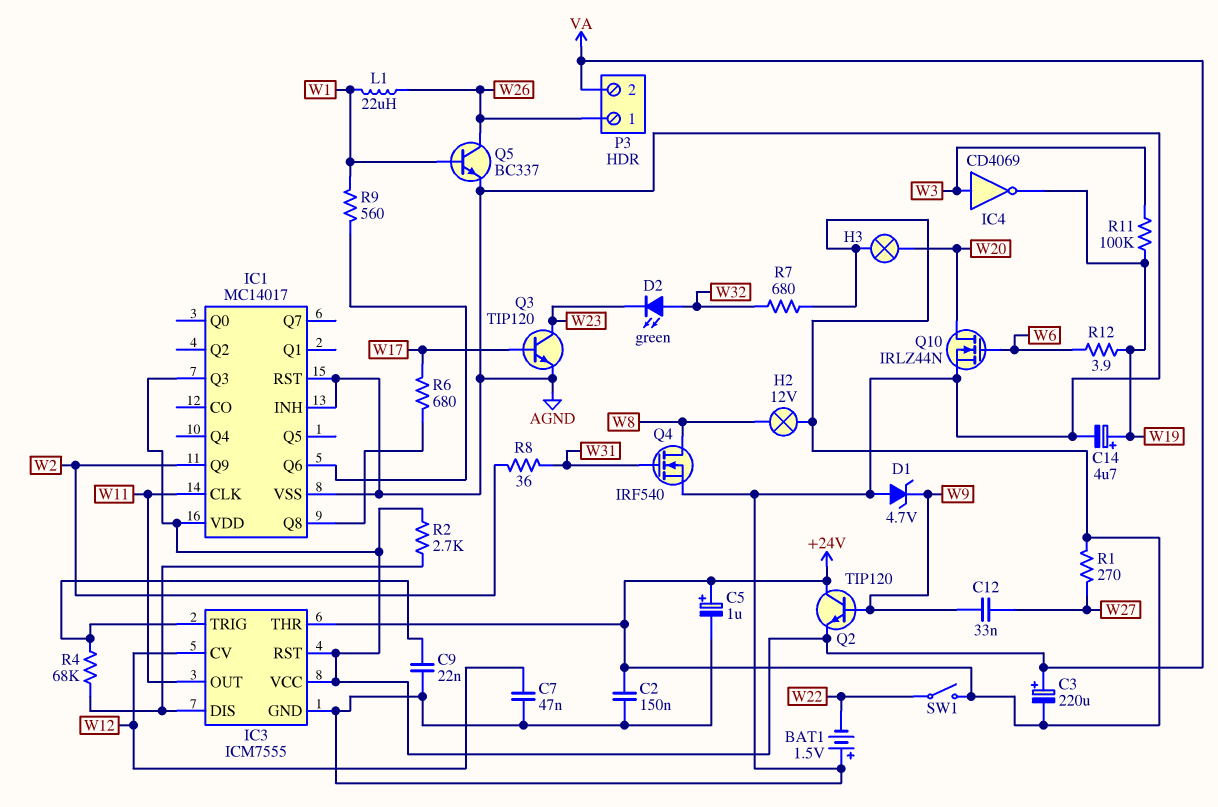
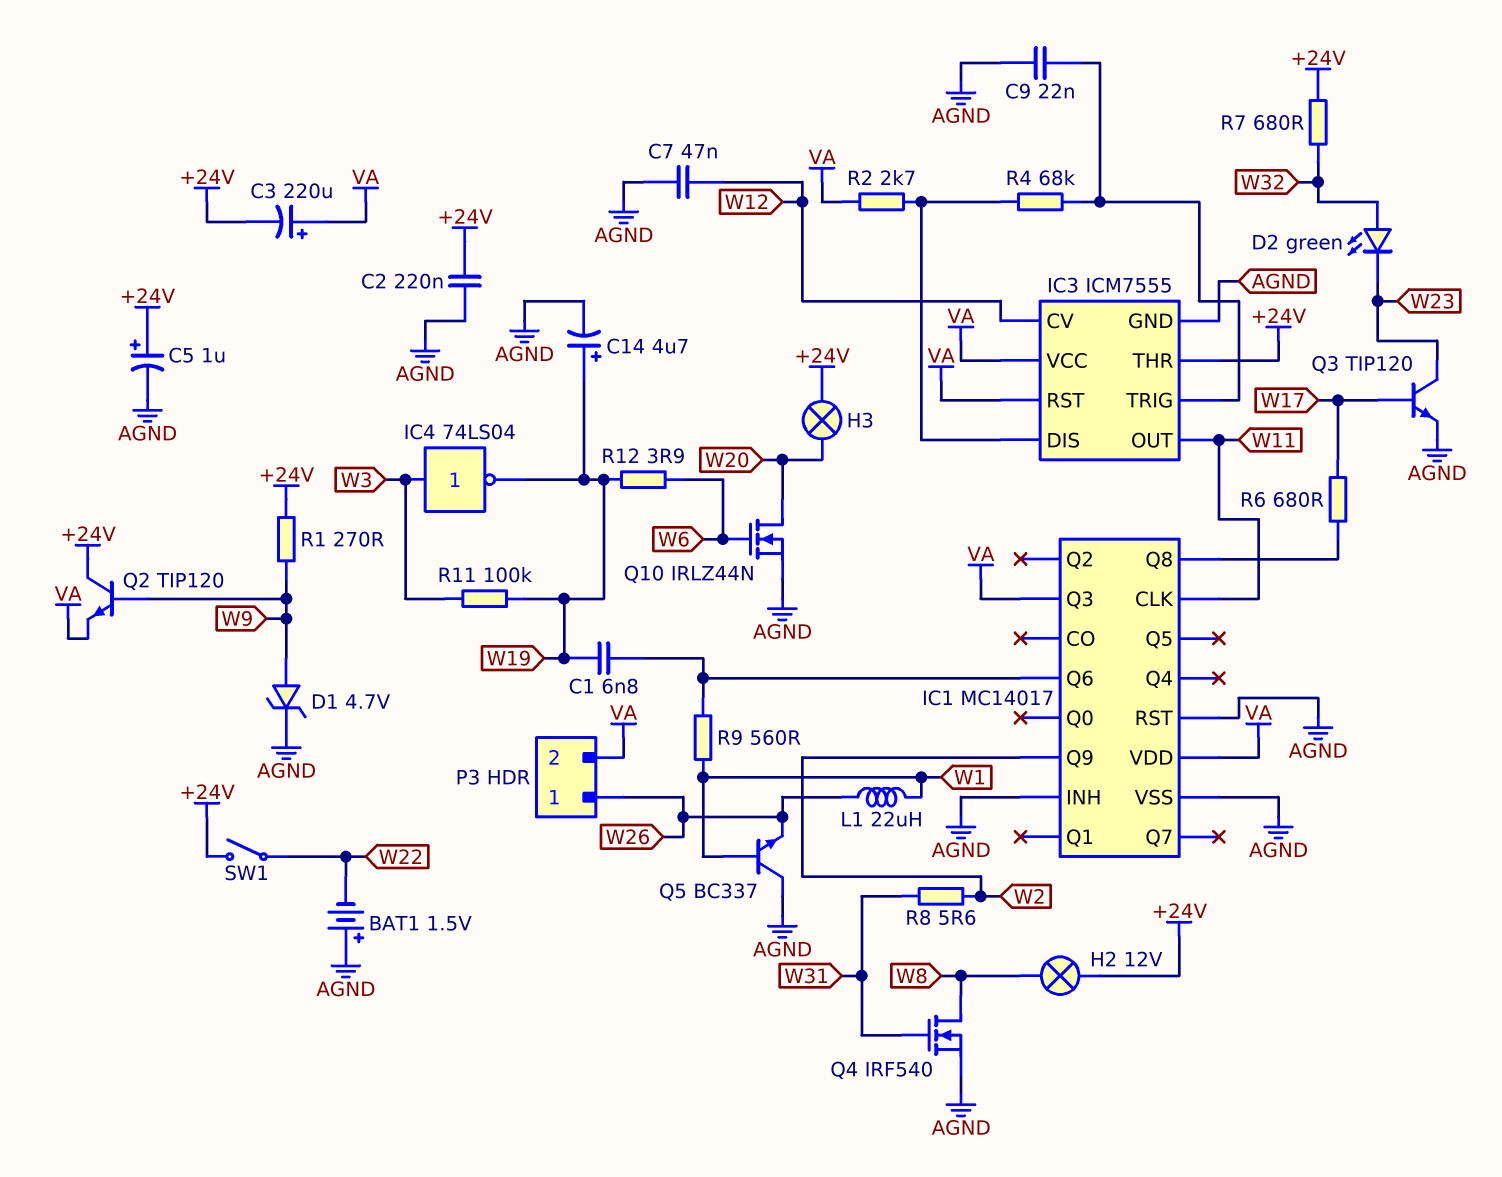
C1: none -> 6.8nF (IC1/Q6, W19)
C2: 150nF (+24V, AGND) -> 220nF (+24V, AGND)
C12: 33nF (W9, W27) -> none
D1: zener 4.7V (A AGND, K W9) -> zener 4.7V (A W9, K AGND)
IC4: NOT CD4069 (in W3, out W19) -> NOT 74LS04 (in W3, out W19)
Q5: NPN BC337 (B W1, C W26, E AGND) -> NPN BC337 (B W1, C AGND, E W26)
R1: 270 (+24V, W27) -> 270 (+24V, W9)
R8: 36 (W2, W31) -> 5.6 (W2, W31)

